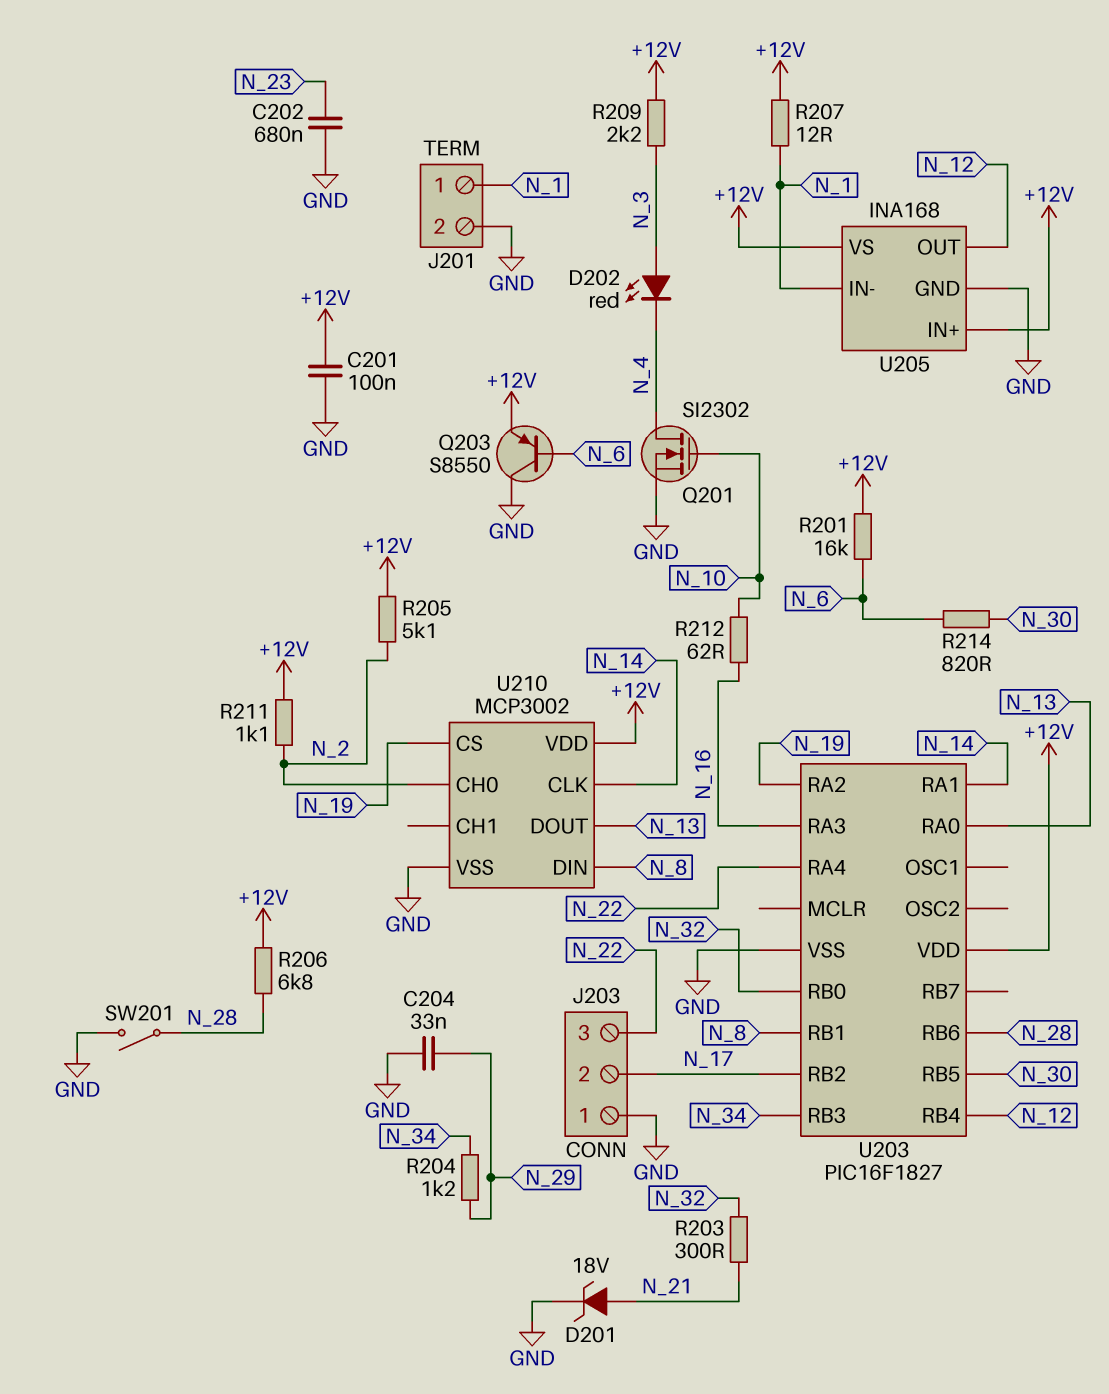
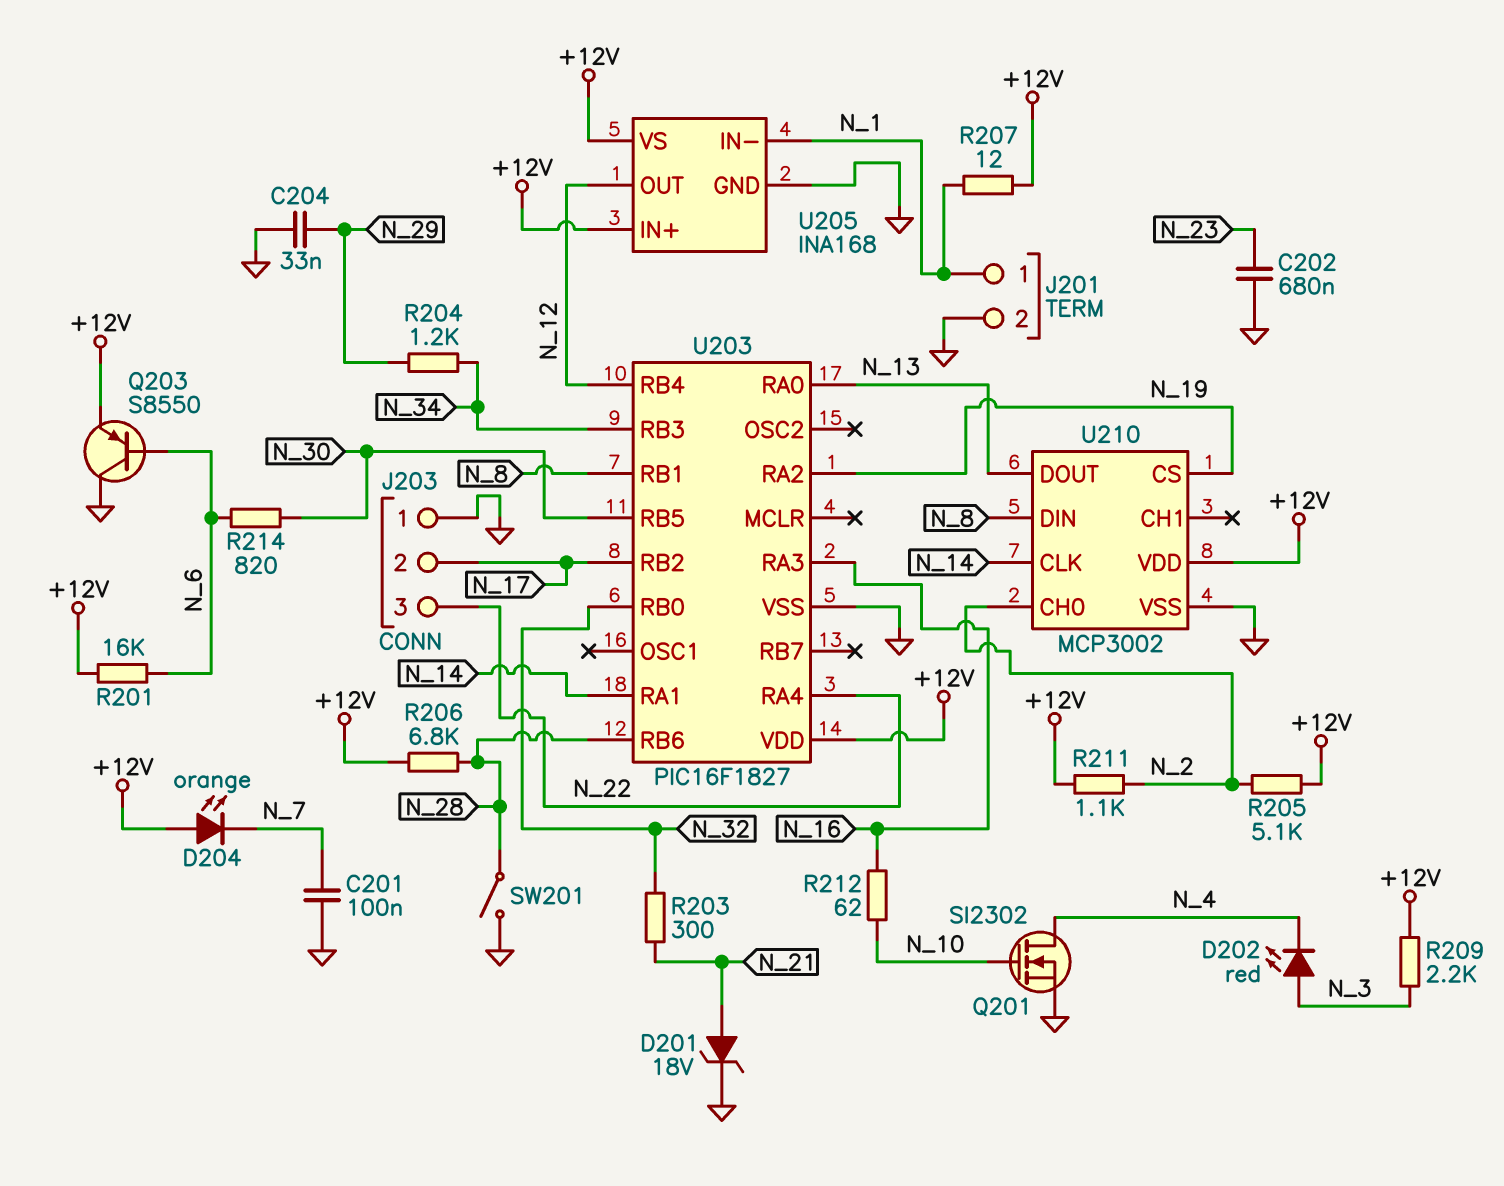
C201: 100nF (+12V, GND) -> 100nF (GND, N_7)
D204: none -> LED orange (A +12V, K N_7)

